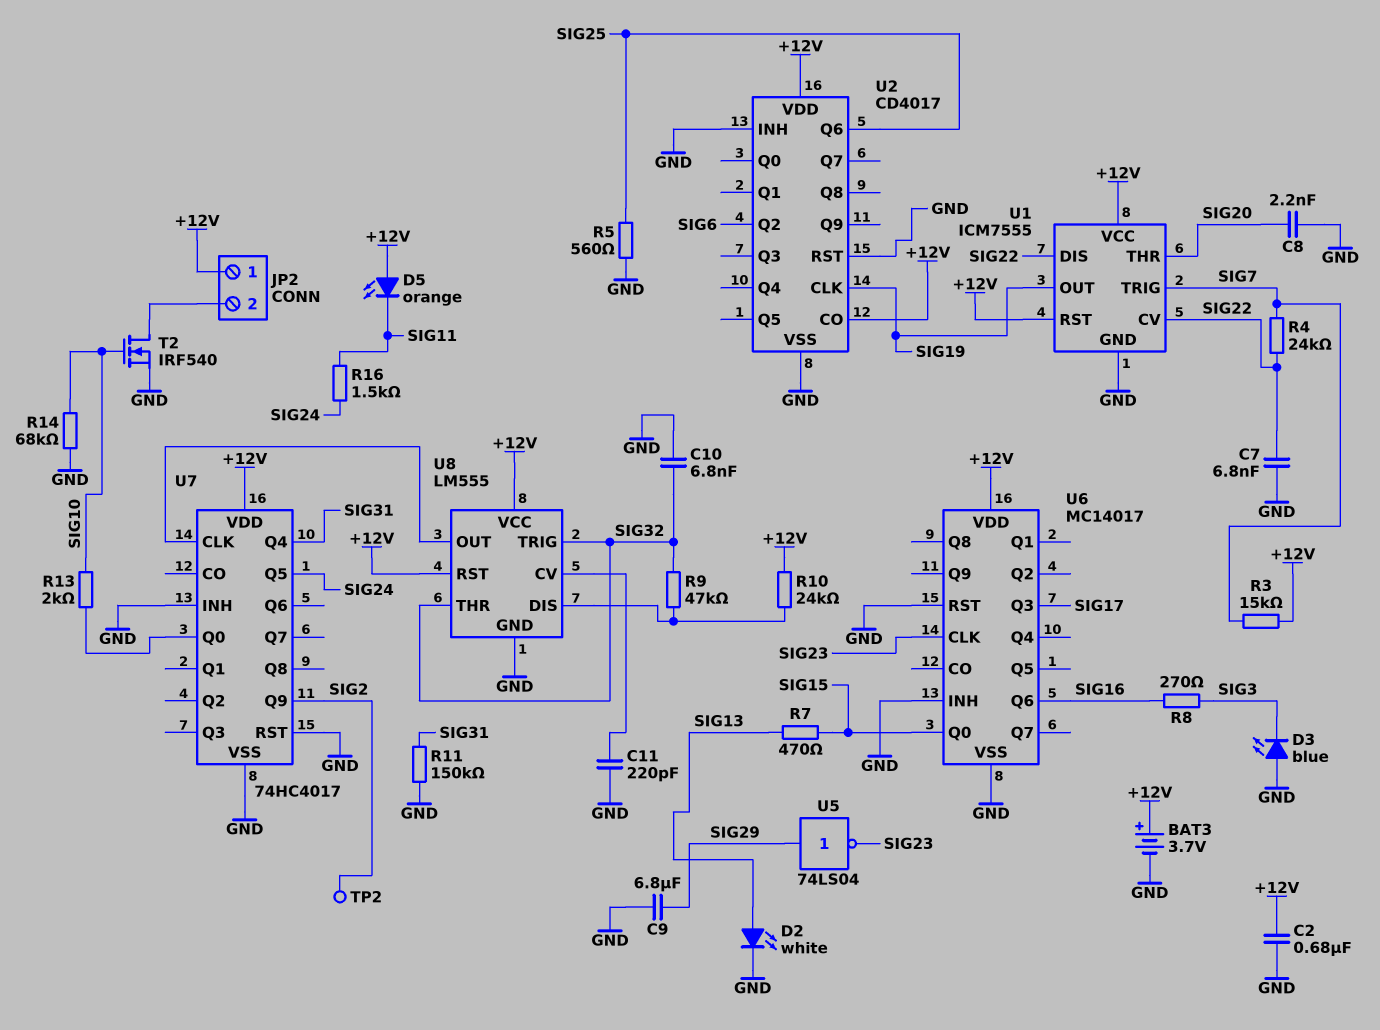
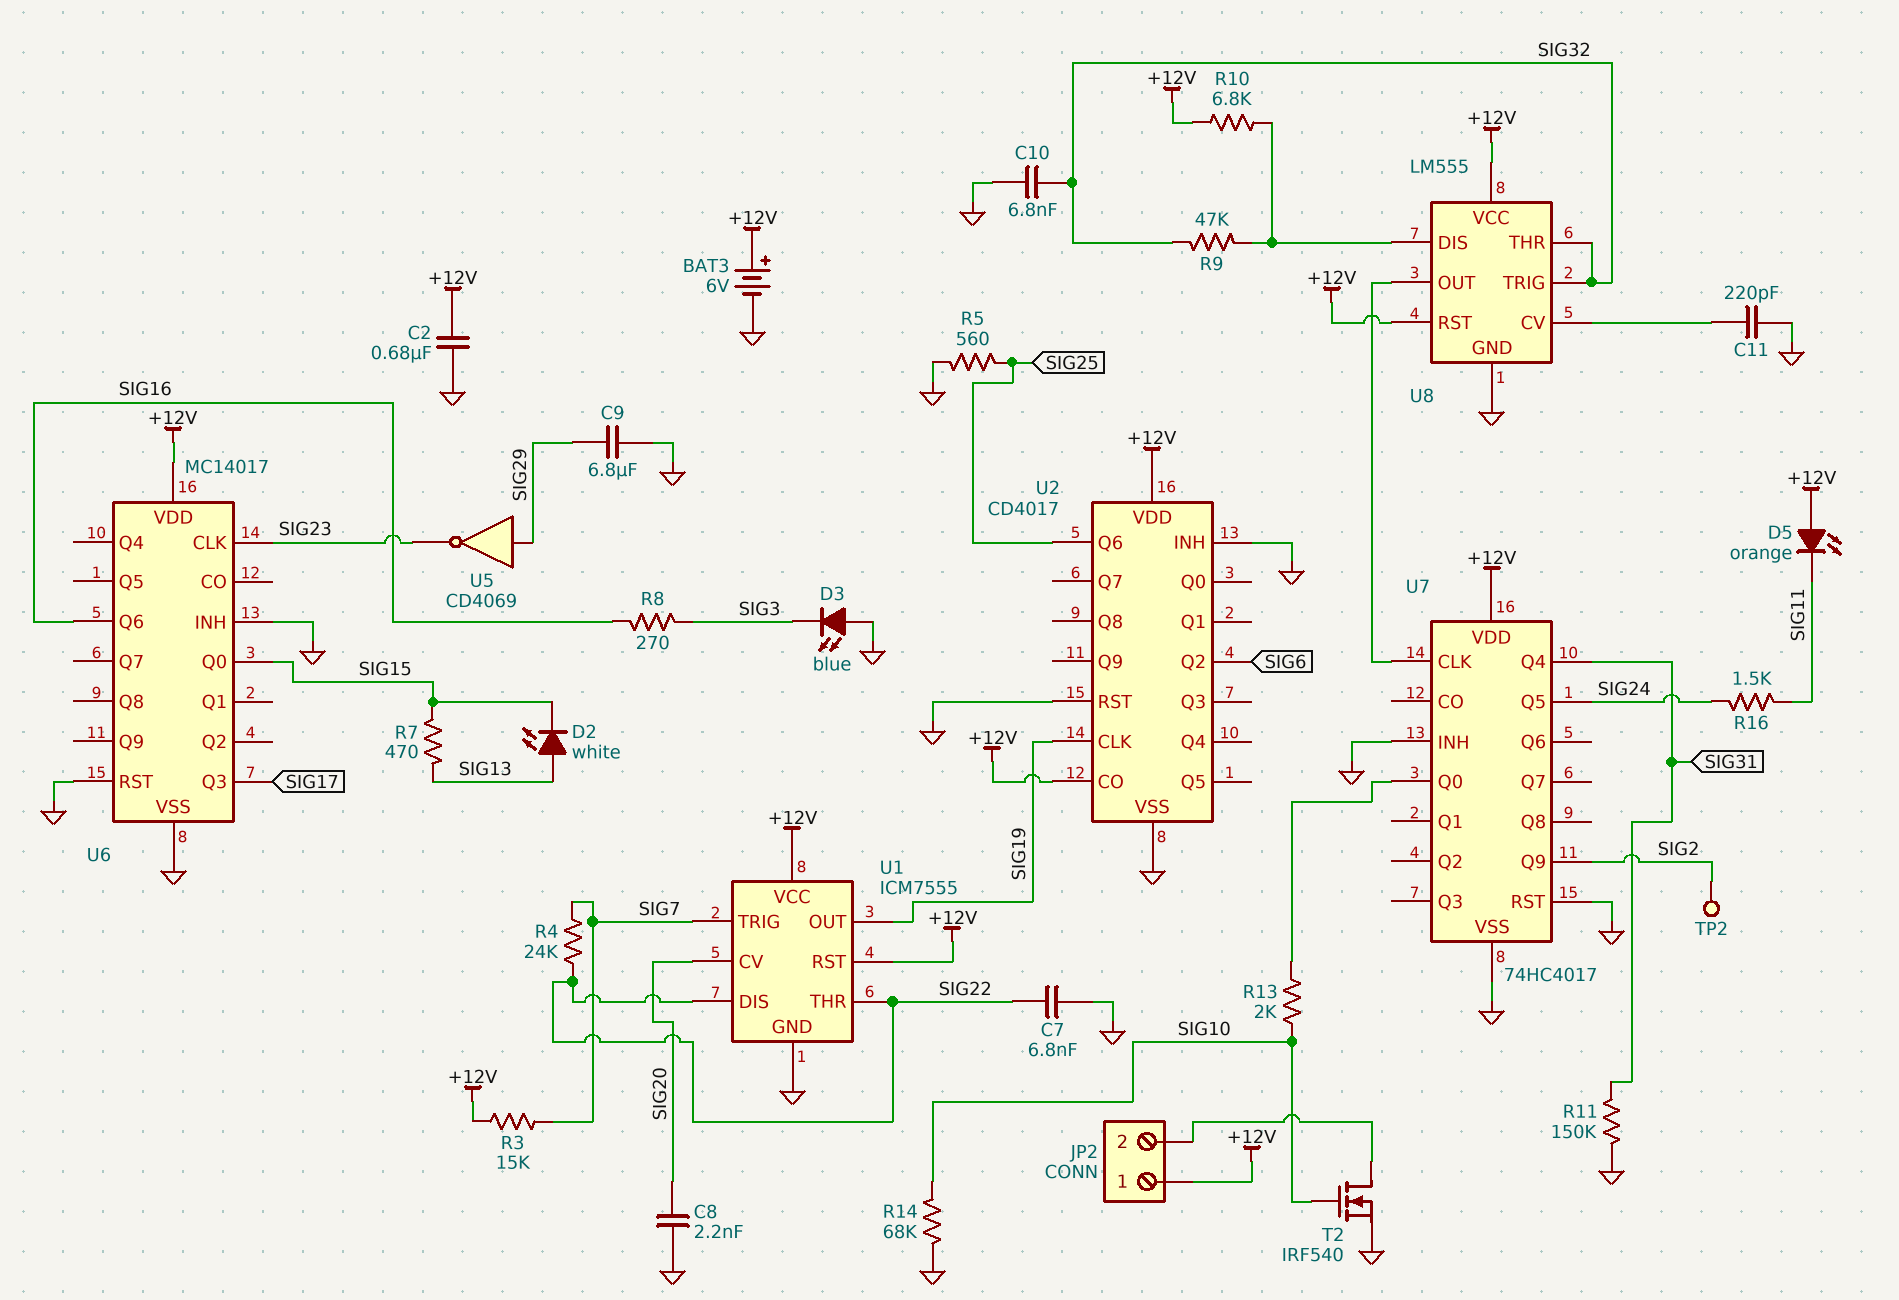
BAT3: 3.7V (plus +12V, minus GND) -> 6V (plus +12V, minus GND)
D2: LED white (A SIG13, K GND) -> LED white (A SIG13, K SIG15)
R10: 24k (+12V, U8/DIS) -> 6.8k (+12V, U8/DIS)
U1 pin CV: SIG22 -> SIG20
U1 pin THR: SIG20 -> SIG22
U5: NOT 74LS04 (in SIG29, out SIG23) -> NOT CD4069 (in SIG29, out SIG23)

